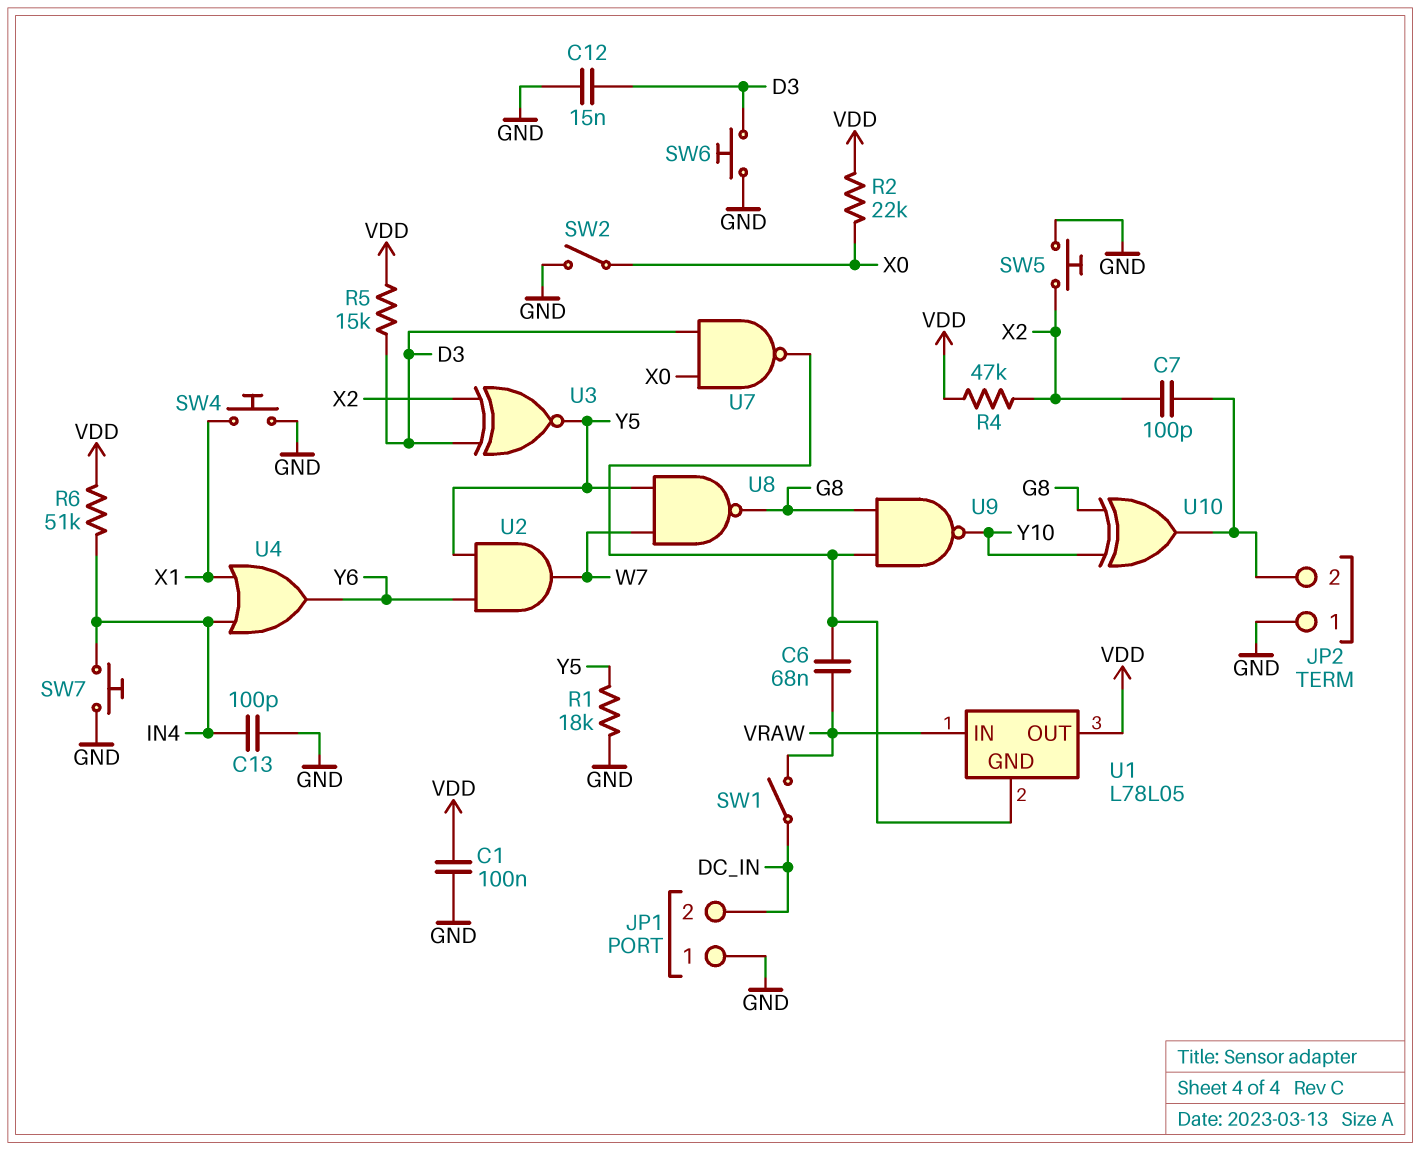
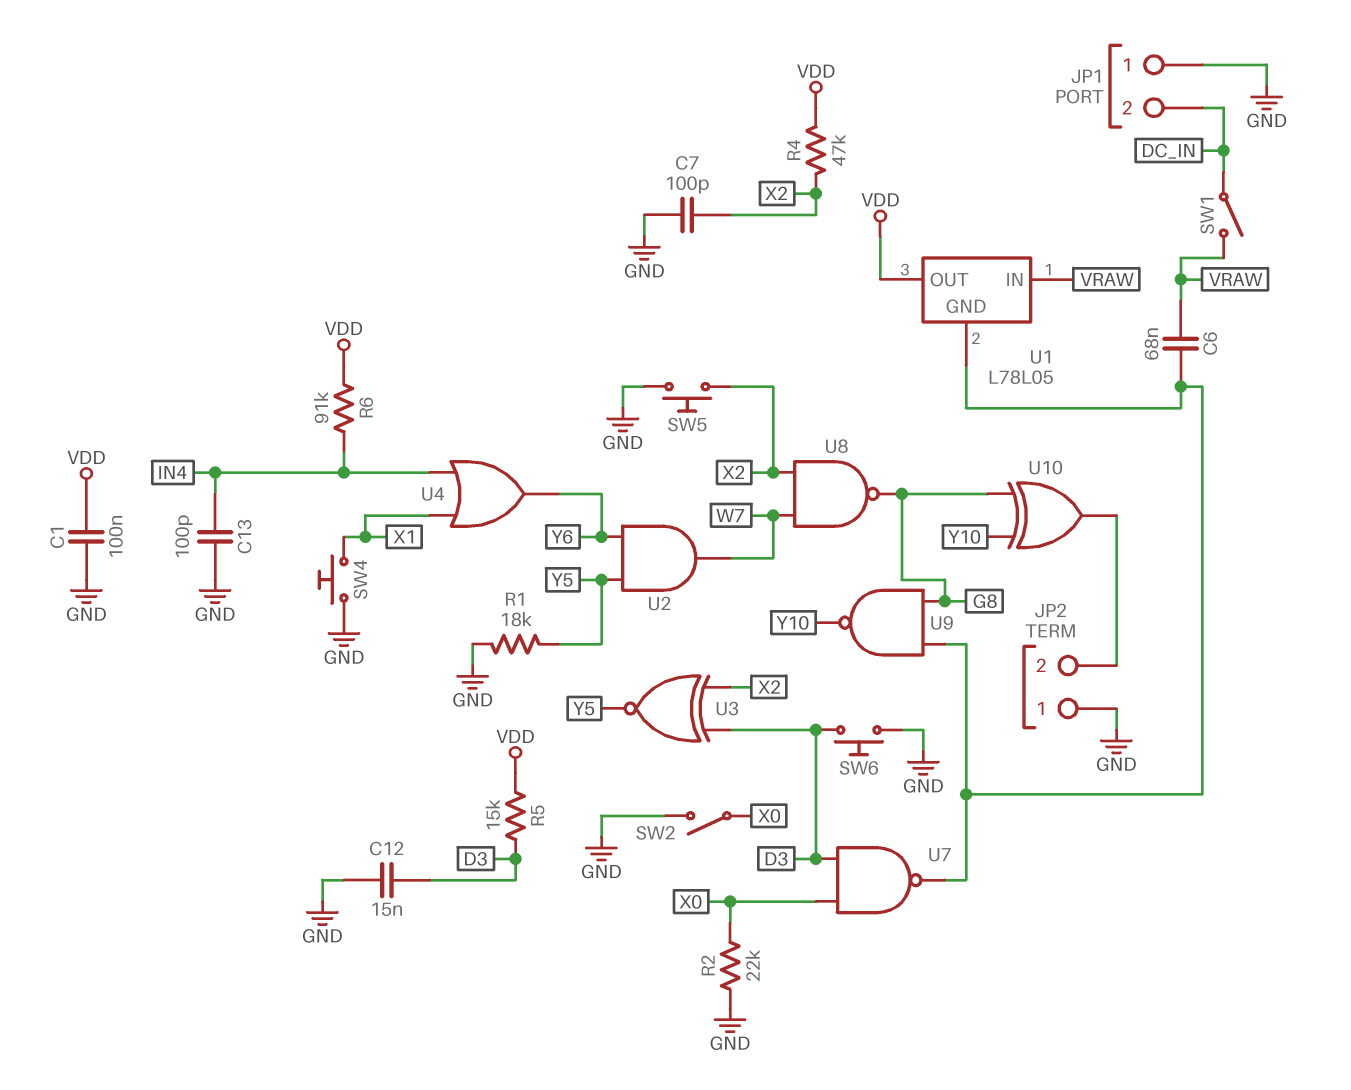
C7: 100pF (JP2/2, X2) -> 100pF (GND, X2)
R2: 22k (VDD, X0) -> 22k (GND, X0)
R6: 51k (IN4, VDD) -> 91k (IN4, VDD)
SW7: button (GND, IN4) -> none
U8: NAND (in W7, in Y5, out G8) -> NAND (in W7, in X2, out G8)

